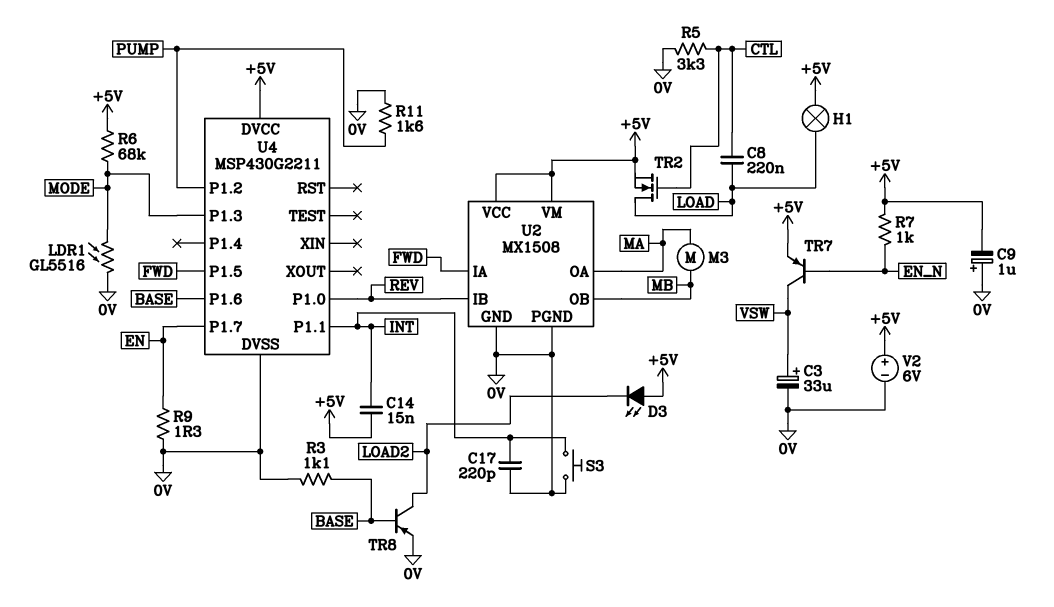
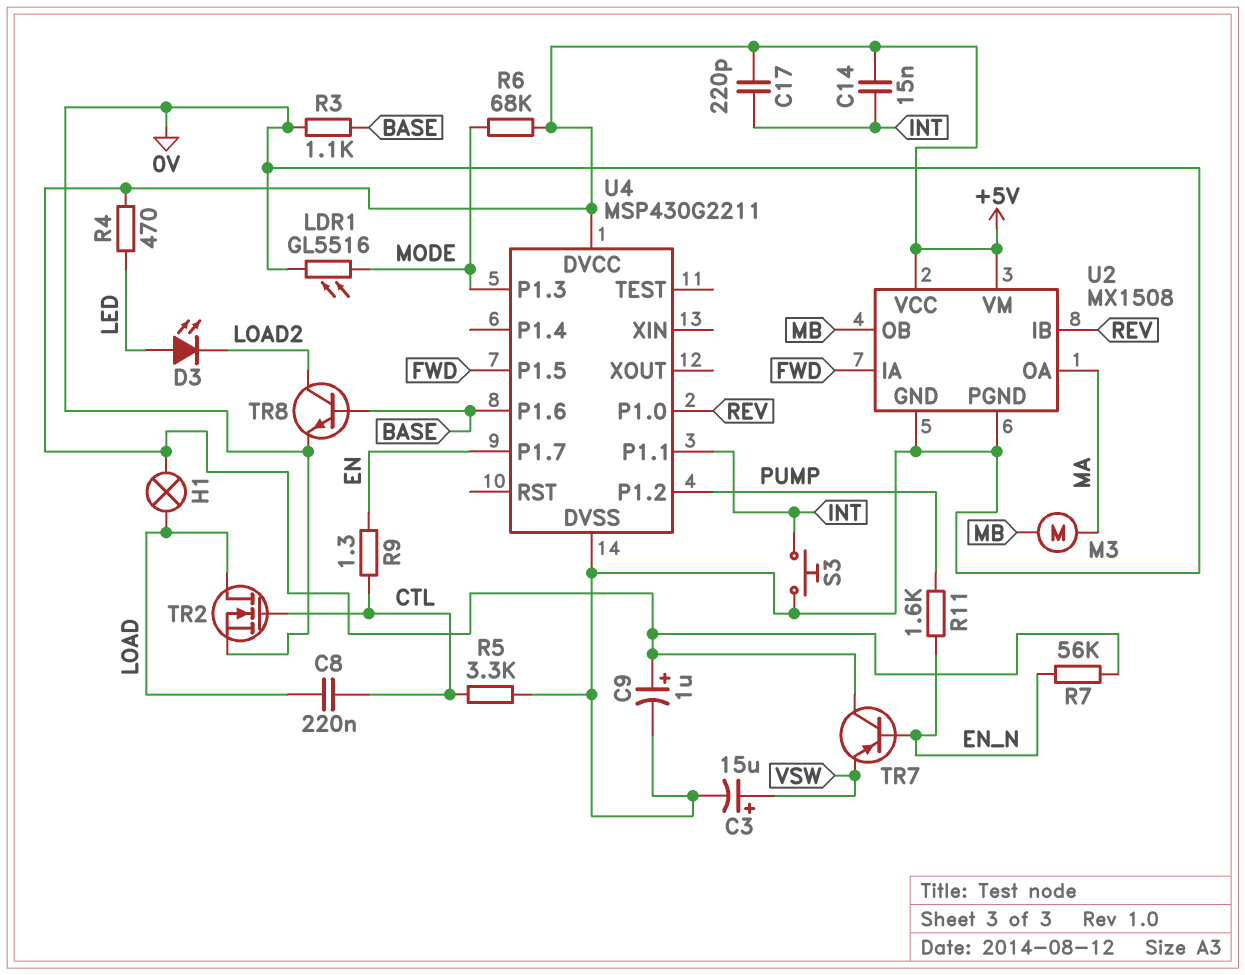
C3: 33uF (plus VSW, minus 0V) -> 15uF (plus VSW, minus 0V)
C9: 1uF (plus 0V, minus +5V) -> 1uF (plus +5V, minus 0V)
C17: 220pF (0V, INT) -> 220pF (+5V, INT)
D3: LED (A +5V, K LOAD2) -> LED (A LED, K LOAD2)
R4: none -> 470 (+5V, LED)
R7: 1k (+5V, EN_N) -> 56k (+5V, EN_N)
R9: 1.3 (0V, EN) -> 1.3 (CTL, EN)
R11: 1.6k (0V, PUMP) -> 1.6k (EN_N, PUMP)
TR2: NMOS (G CTL, D LOAD, S +5V) -> NMOS (G CTL, D LOAD, S 0V)
TR7: PNP (B EN_N, C VSW, E +5V) -> PNP (B EN_N, C +5V, E VSW)
TR8: PNP (B BASE, C LOAD2, E 0V) -> NPN (B BASE, C LOAD2, E 0V)
V2: 6V (plus +5V, minus 0V) -> none

